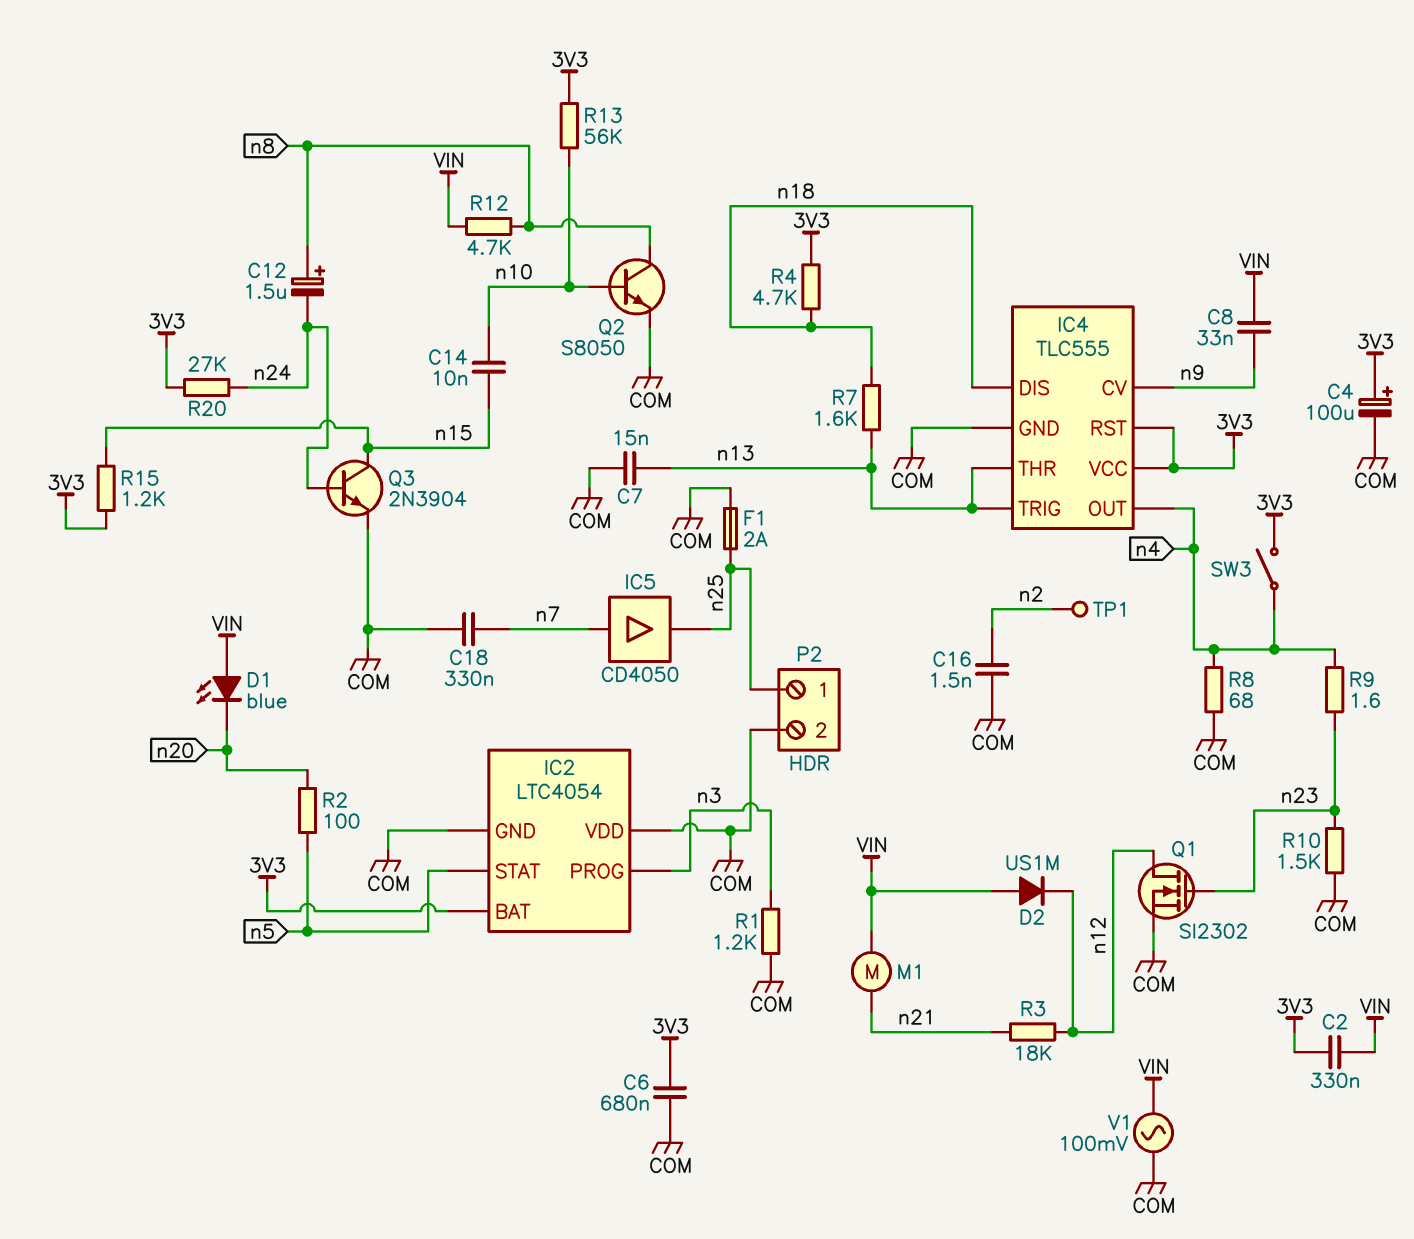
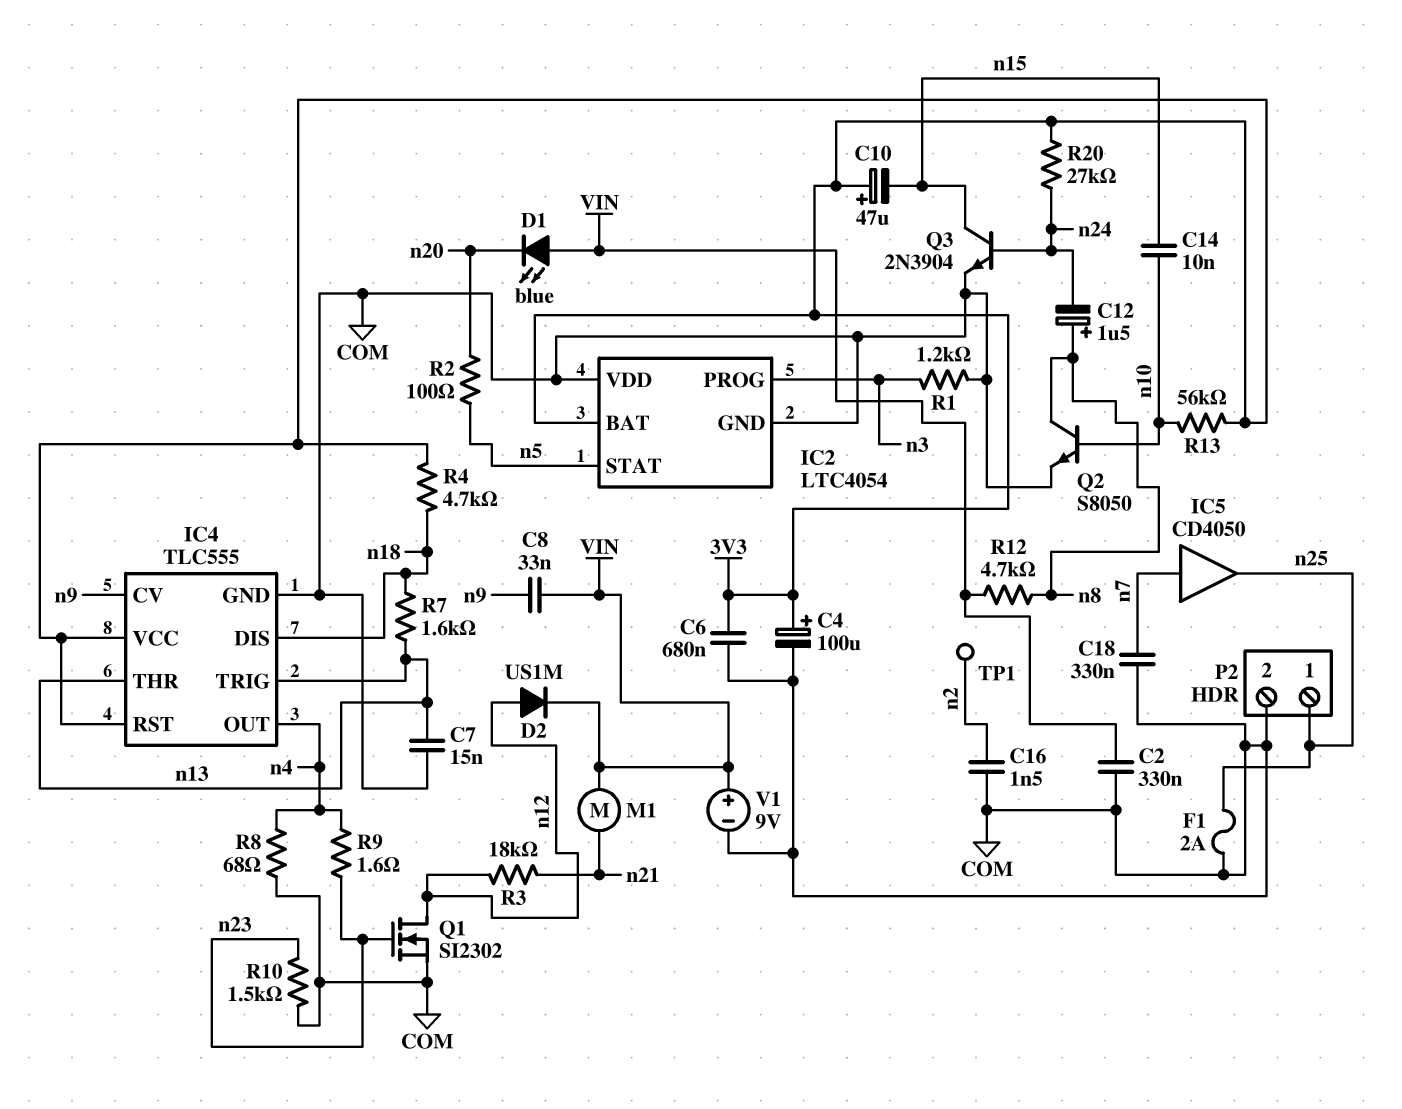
C2: 330nF (3V3, VIN) -> 330nF (COM, VIN)
C10: none -> 47uF (plus 3V3, minus n15)
D2: diode US1M (A VIN, K n12) -> diode US1M (A n12, K VIN)
R15: 1.2k (3V3, n15) -> none
SW3: switch (3V3, n4) -> none
V1: AC 100mV (COM, VIN) -> 9V (plus VIN, minus COM)

